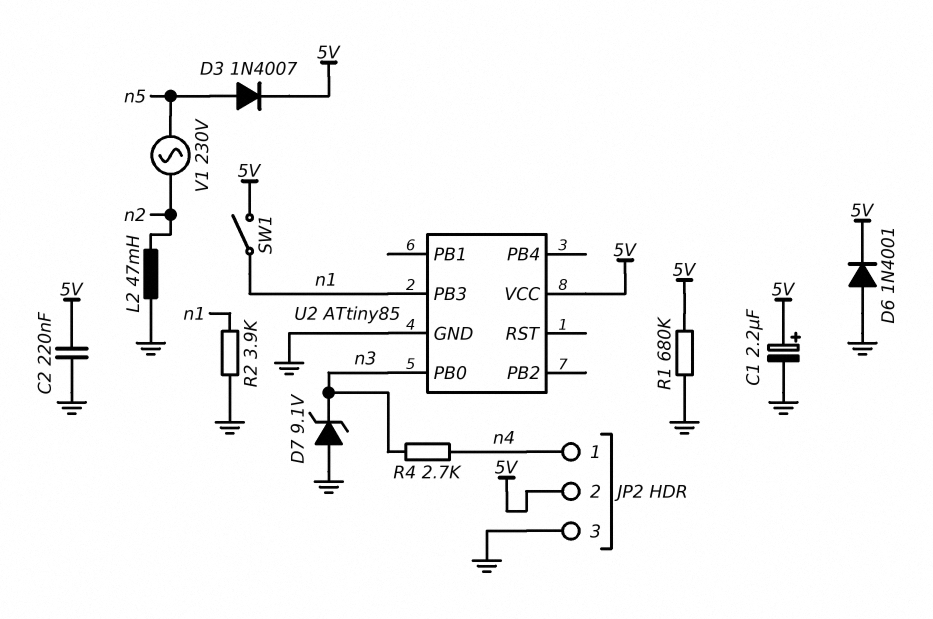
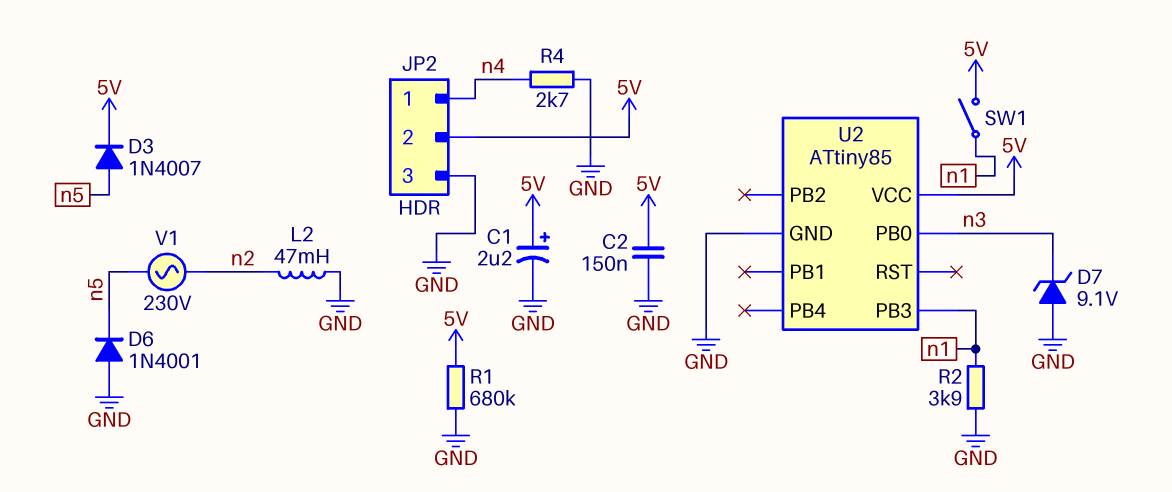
C2: 220nF (5V, GND) -> 150nF (5V, GND)
D6: diode 1N4001 (A GND, K 5V) -> diode 1N4001 (A GND, K n5)
R4: 2.7k (n3, n4) -> 2.7k (GND, n4)

